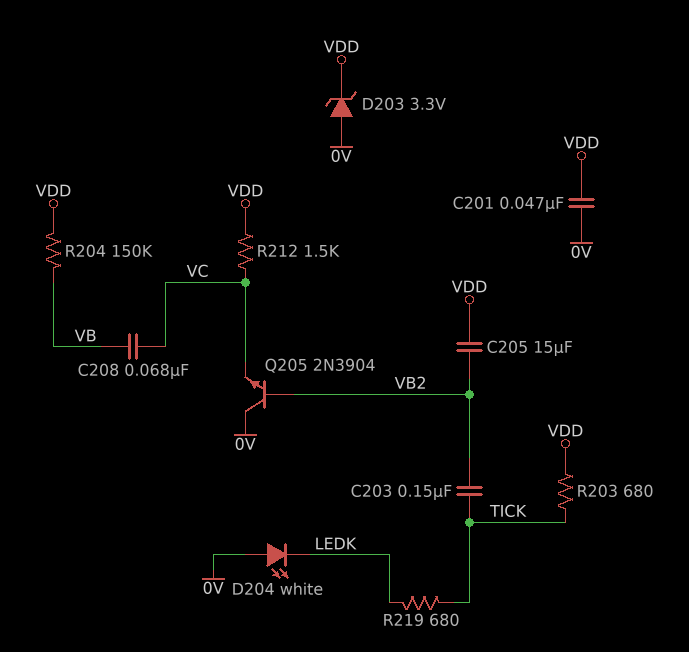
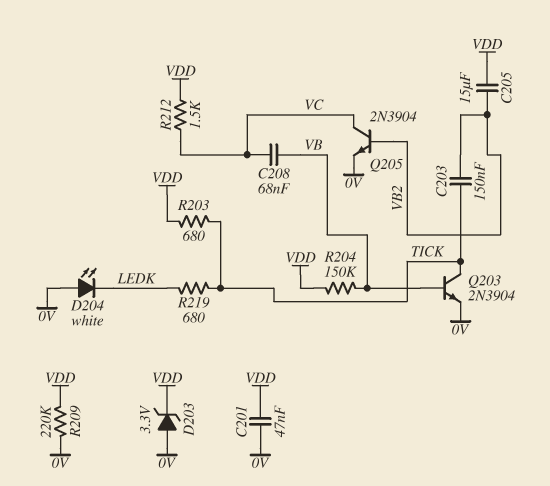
Q203: none -> NPN 2N3904 (B VB, C TICK, E 0V)
Q205: NPN 2N3904 (B VB2, C 0V, E VC) -> NPN 2N3904 (B VB2, C VC, E 0V)
R209: none -> 220k (0V, VDD)

